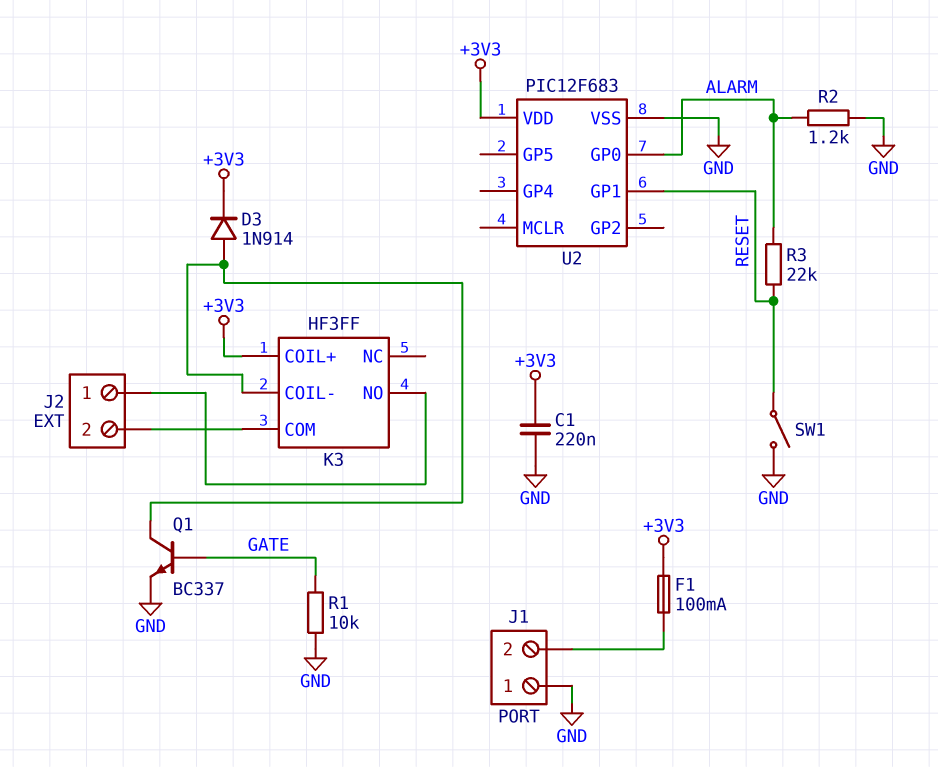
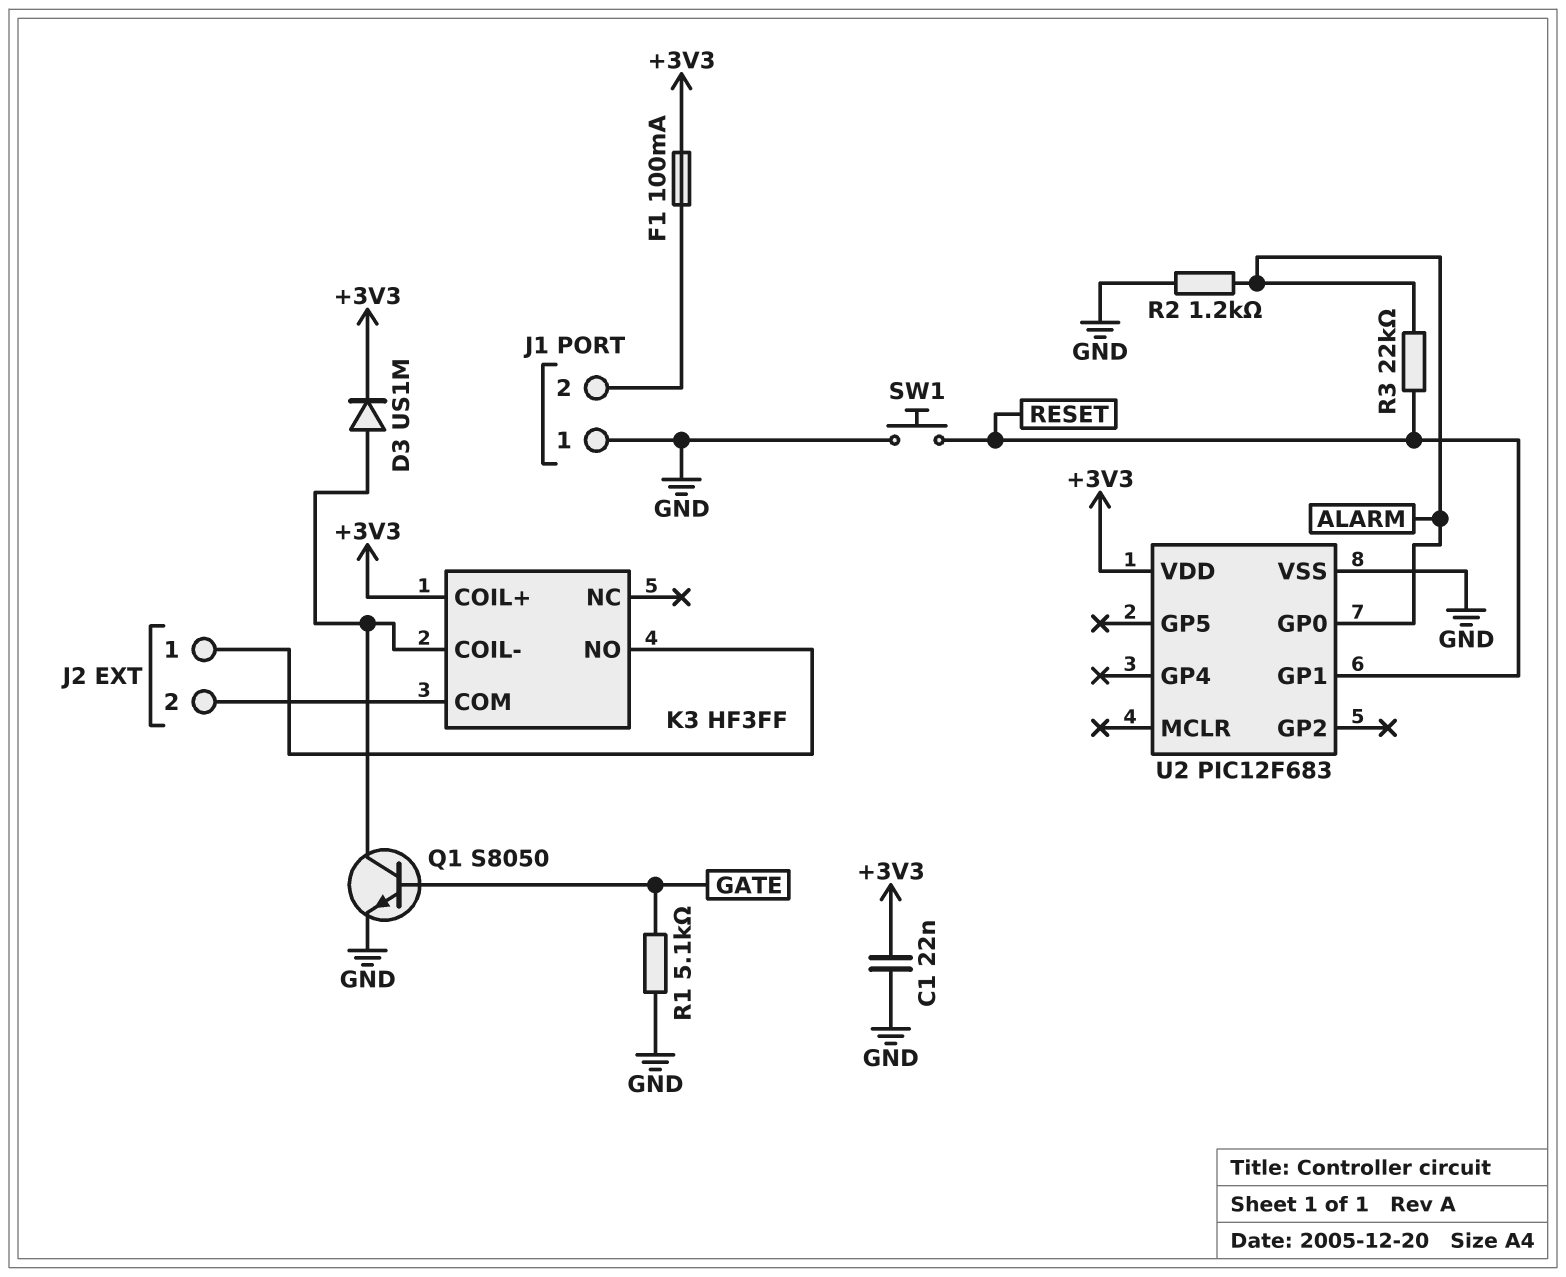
C1: 220nF (+3V3, GND) -> 22nF (+3V3, GND)
D3: diode 1N914 (A K3/COIL-, K +3V3) -> diode US1M (A K3/COIL-, K +3V3)
Q1: NPN BC337 (B GATE, C K3/COIL-, E GND) -> NPN S8050 (B GATE, C K3/COIL-, E GND)
R1: 10k (GATE, GND) -> 5.1k (GATE, GND)
SW1: switch (GND, RESET) -> button (GND, RESET)

